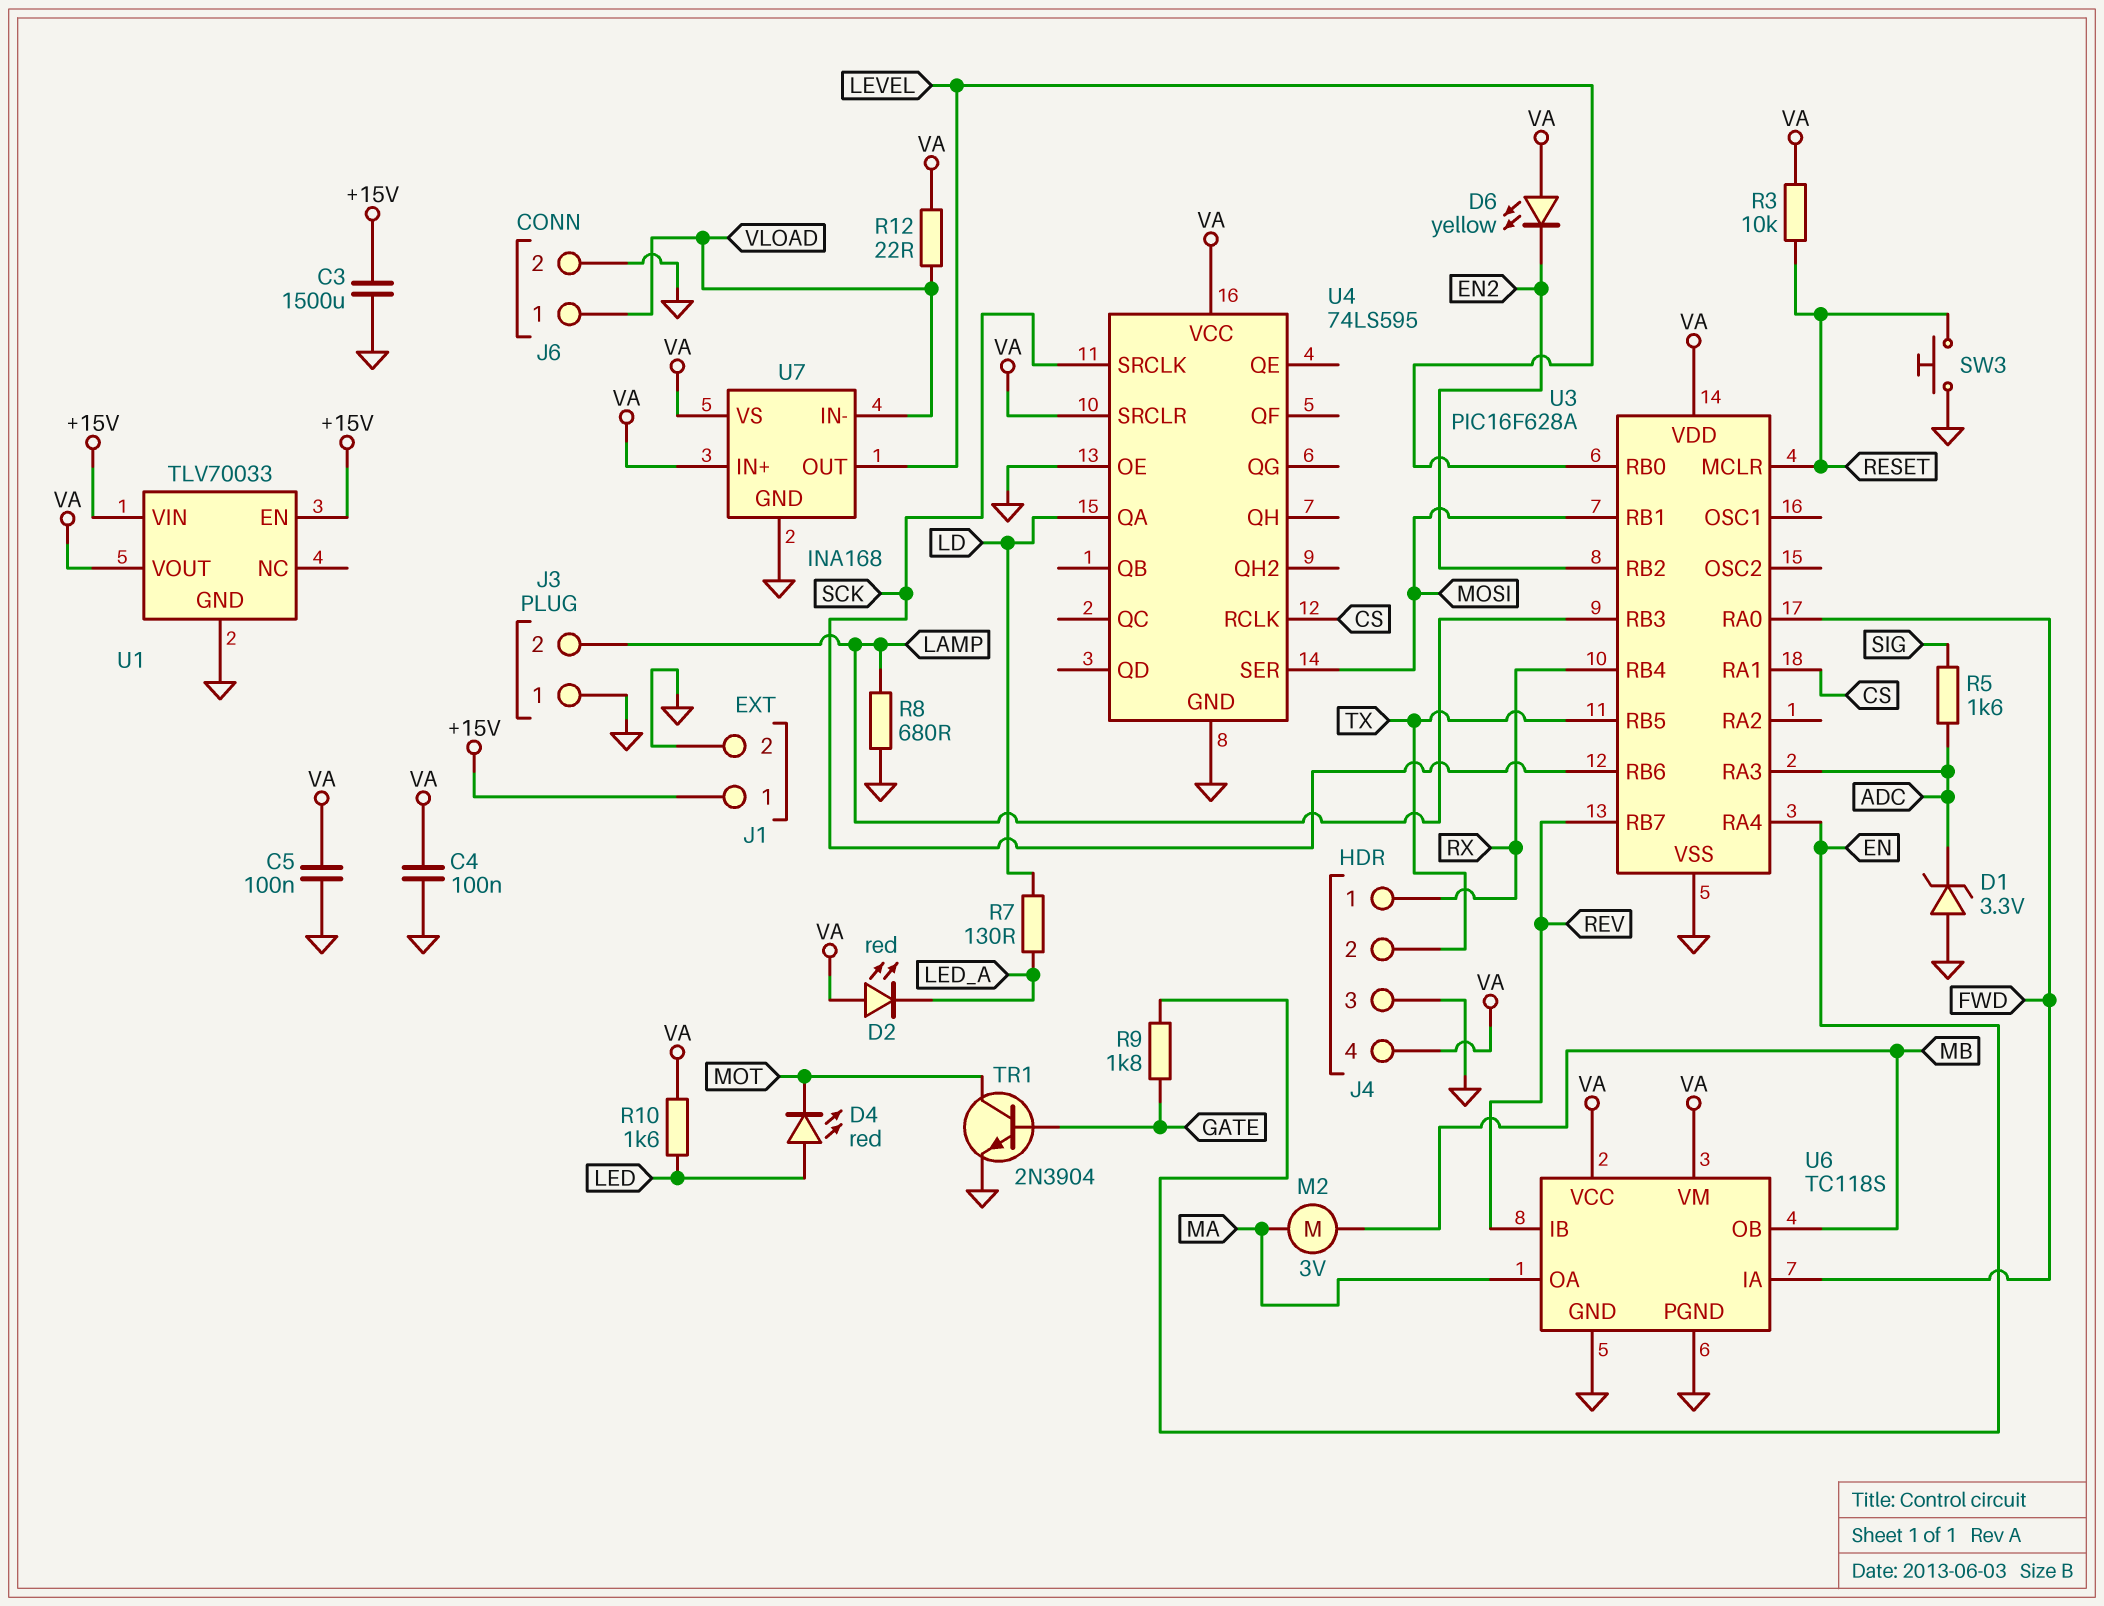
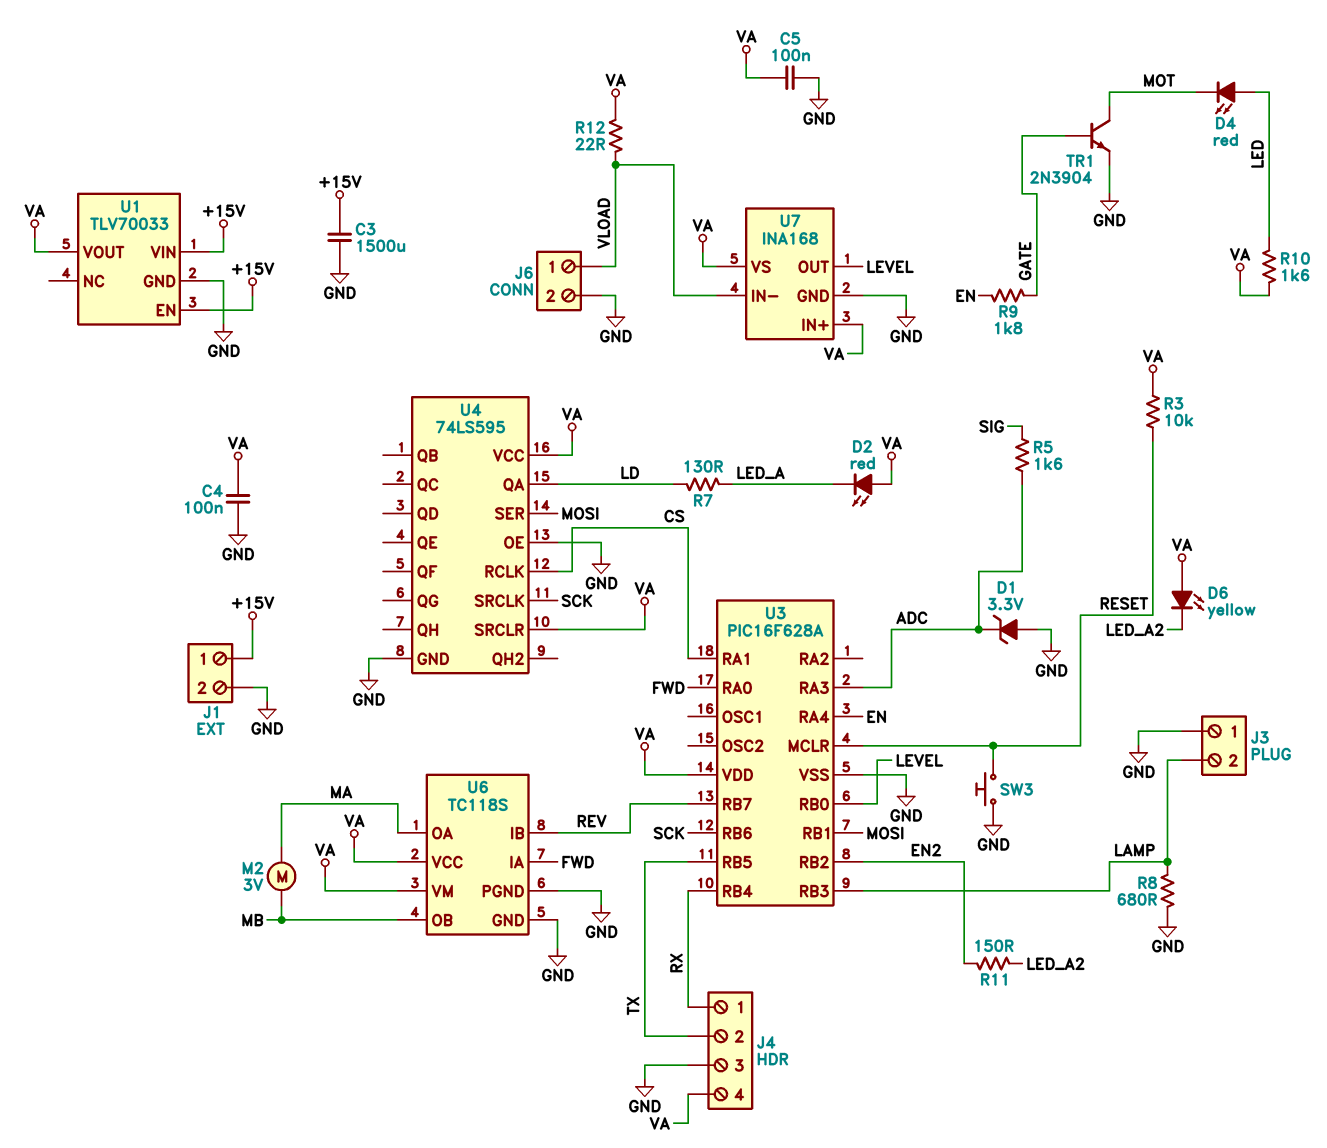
D6: LED yellow (A VA, K EN2) -> LED yellow (A VA, K LED_A2)
R11: none -> 150 (EN2, LED_A2)

